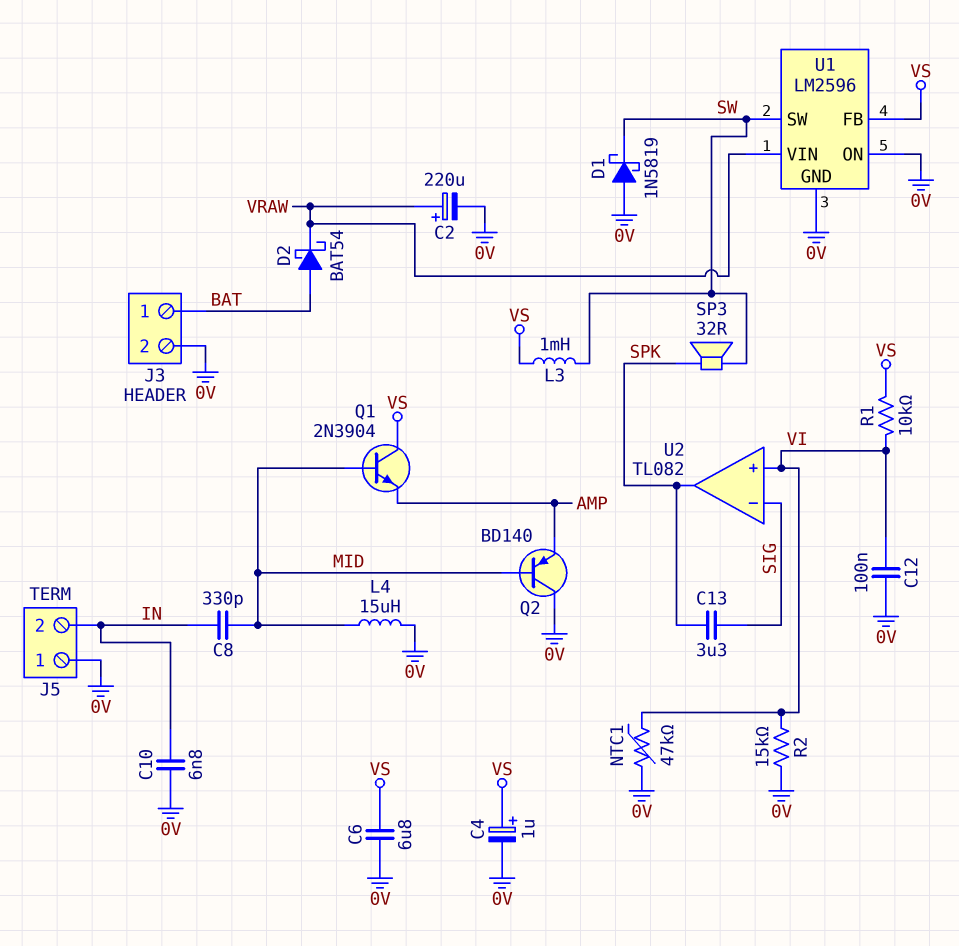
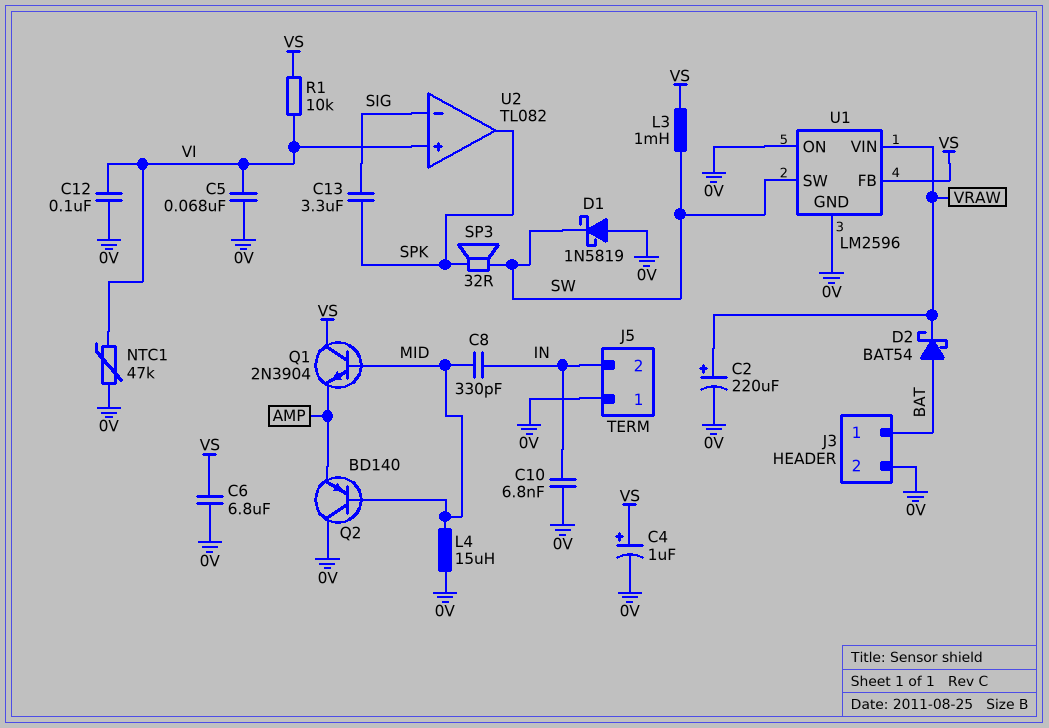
C5: none -> 68nF (0V, VI)
R2: 15k (0V, VI) -> none

